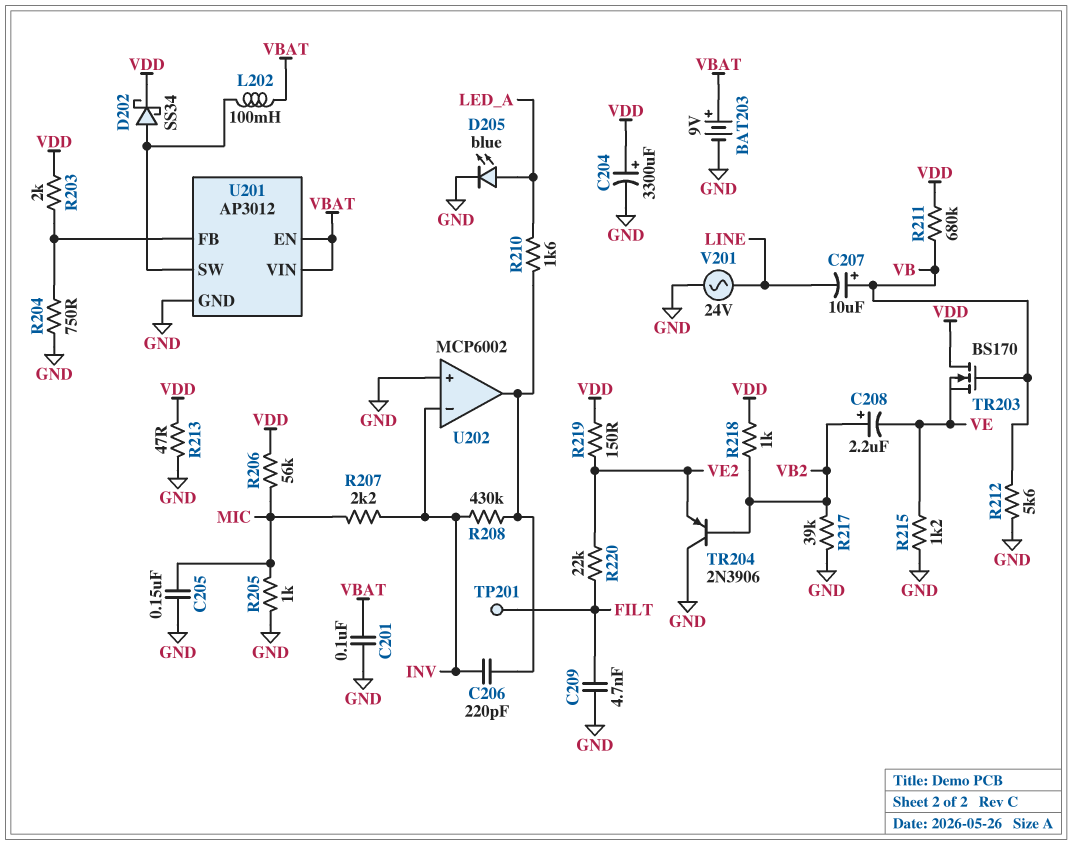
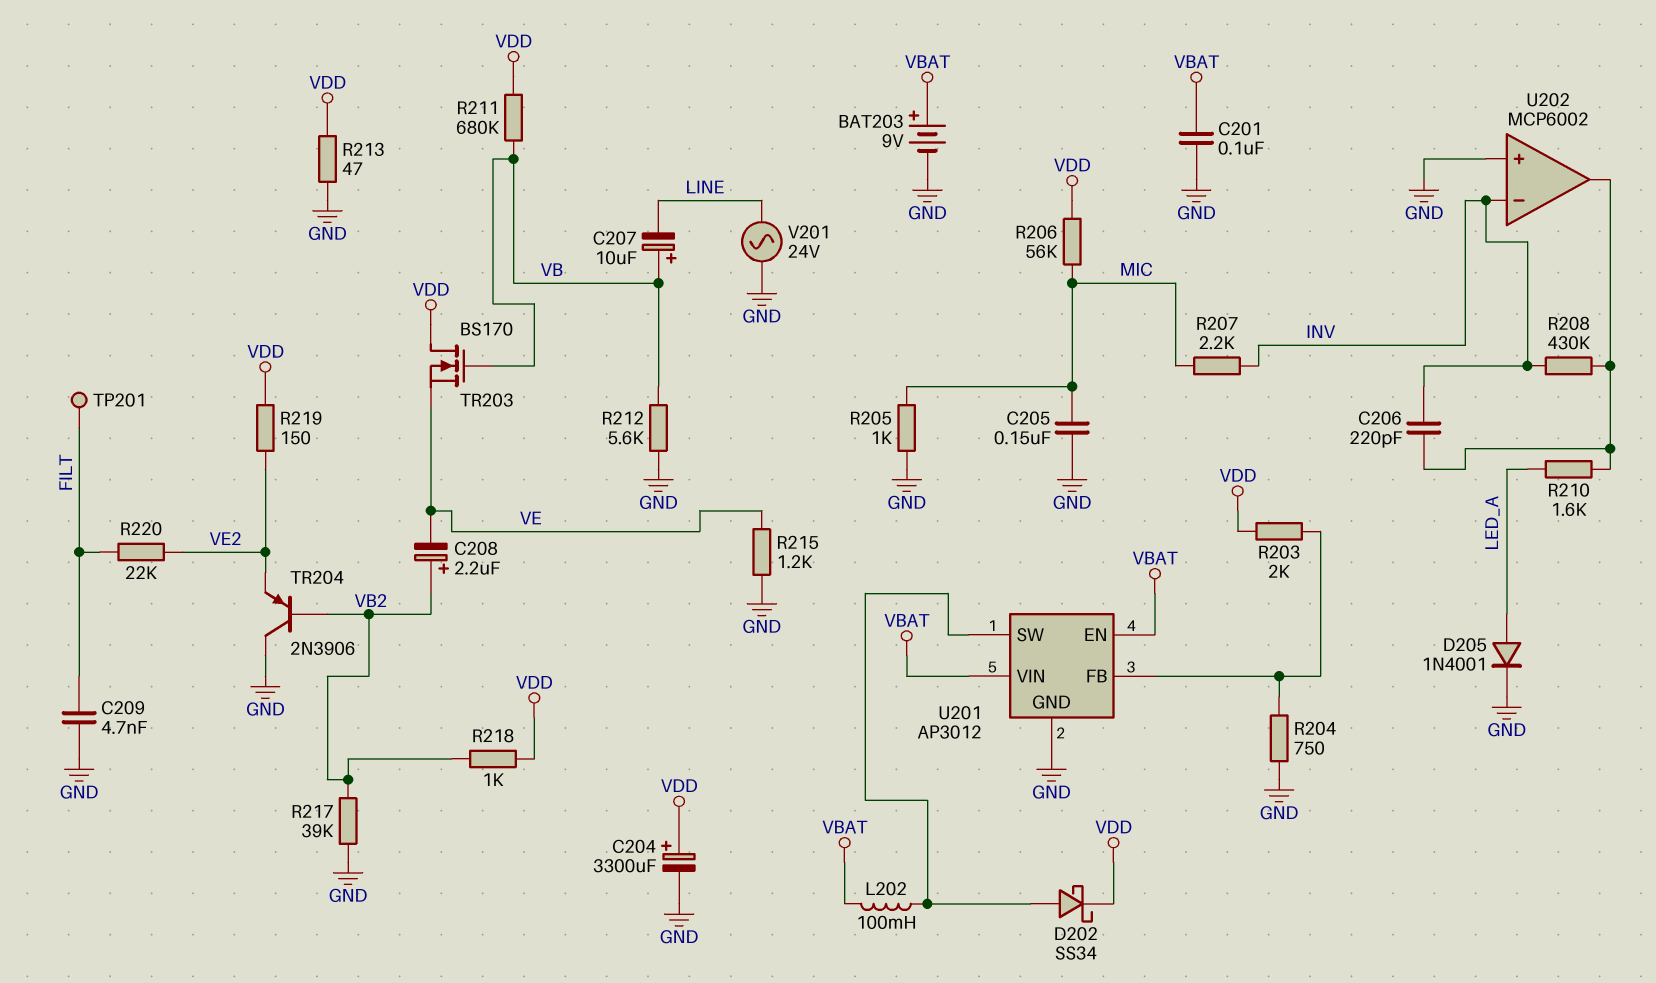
D205: LED blue (A LED_A, K GND) -> diode 1N4001 (A LED_A, K GND)

